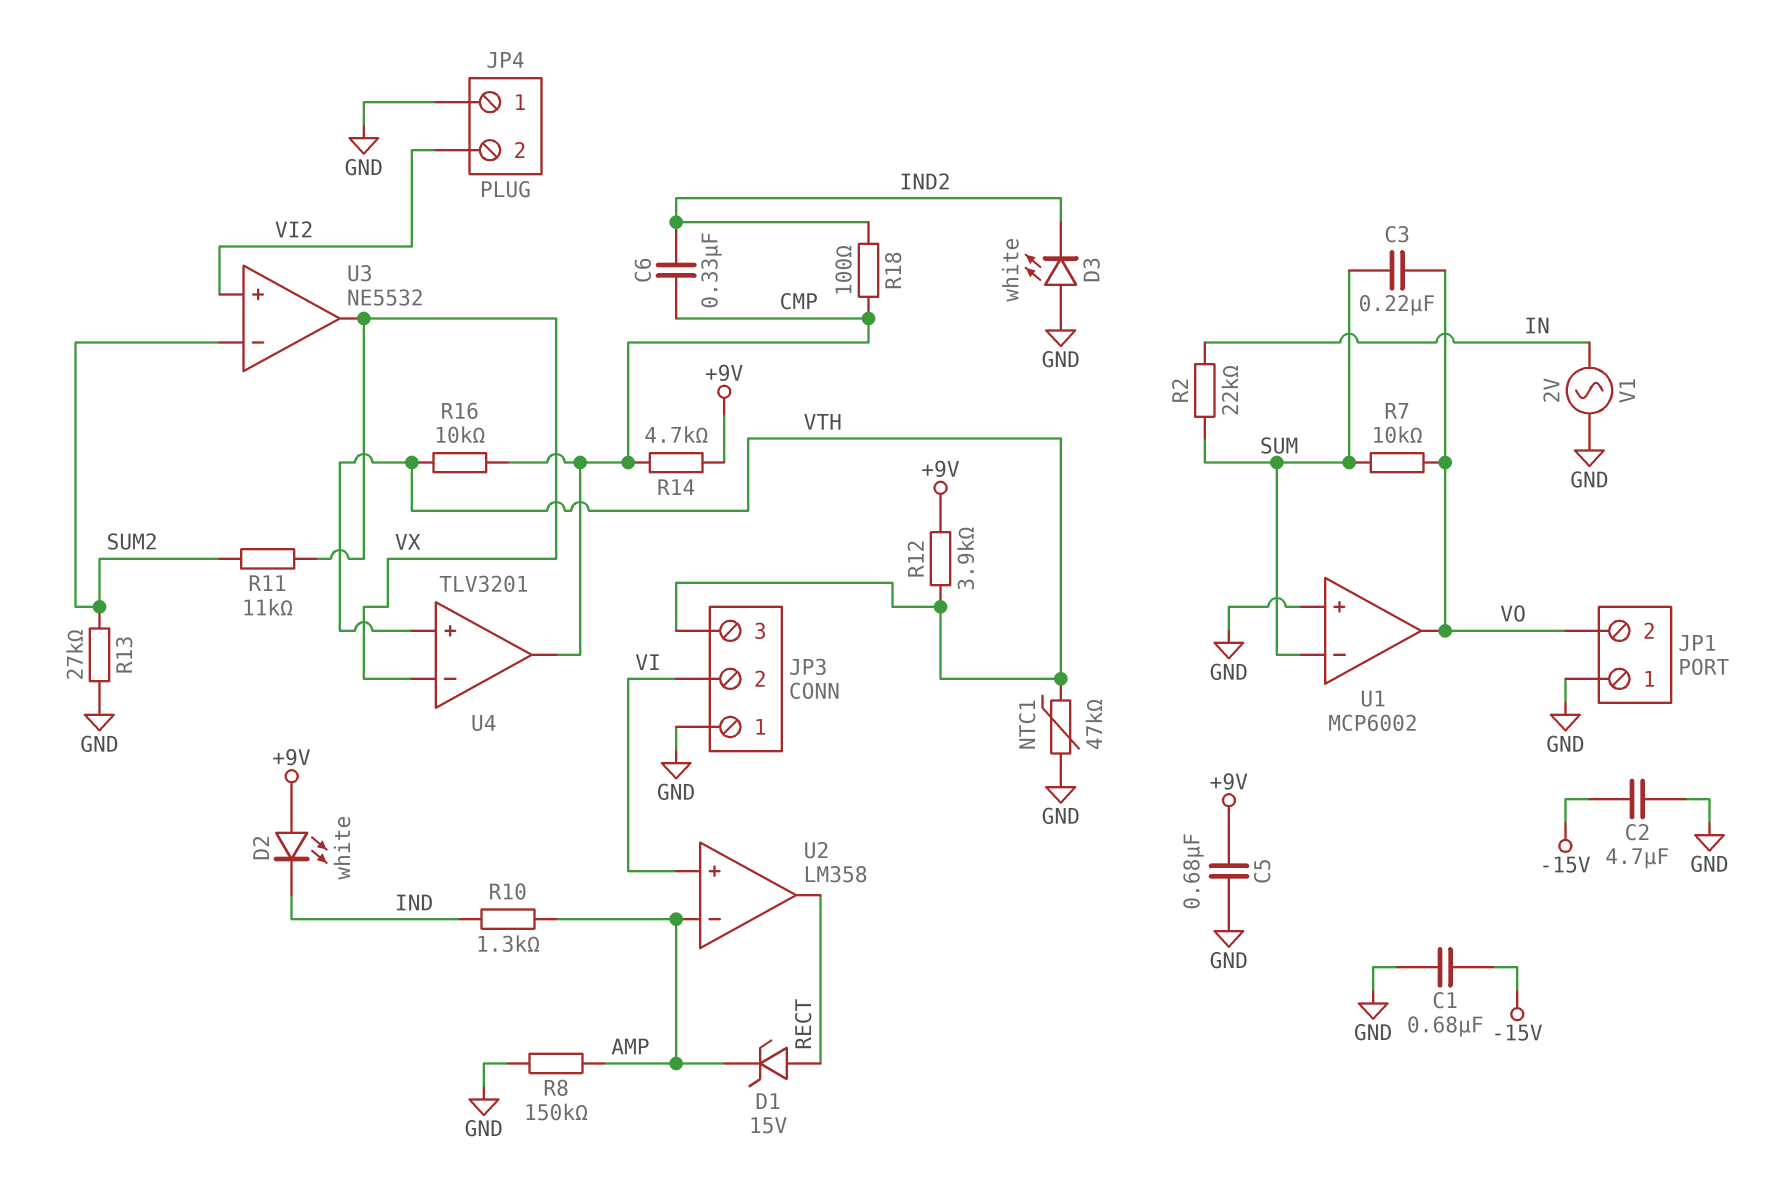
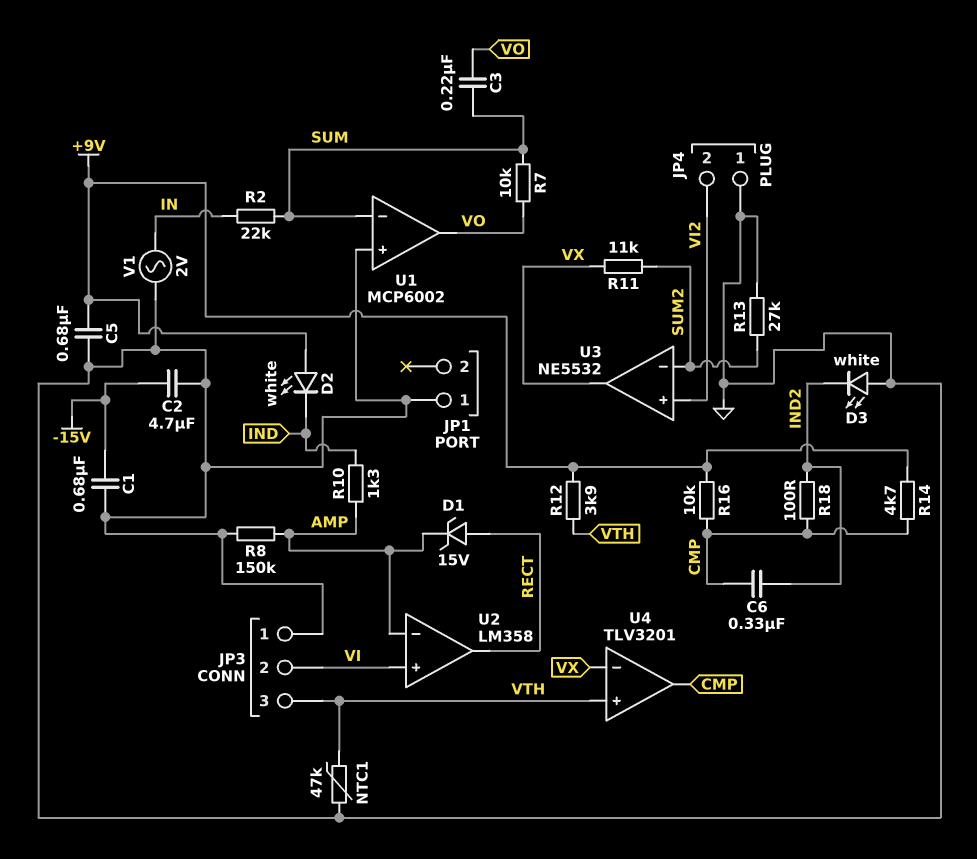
JP1 pin 2: VO -> none
R16: 10k (CMP, VTH) -> 10k (+9V, CMP)

